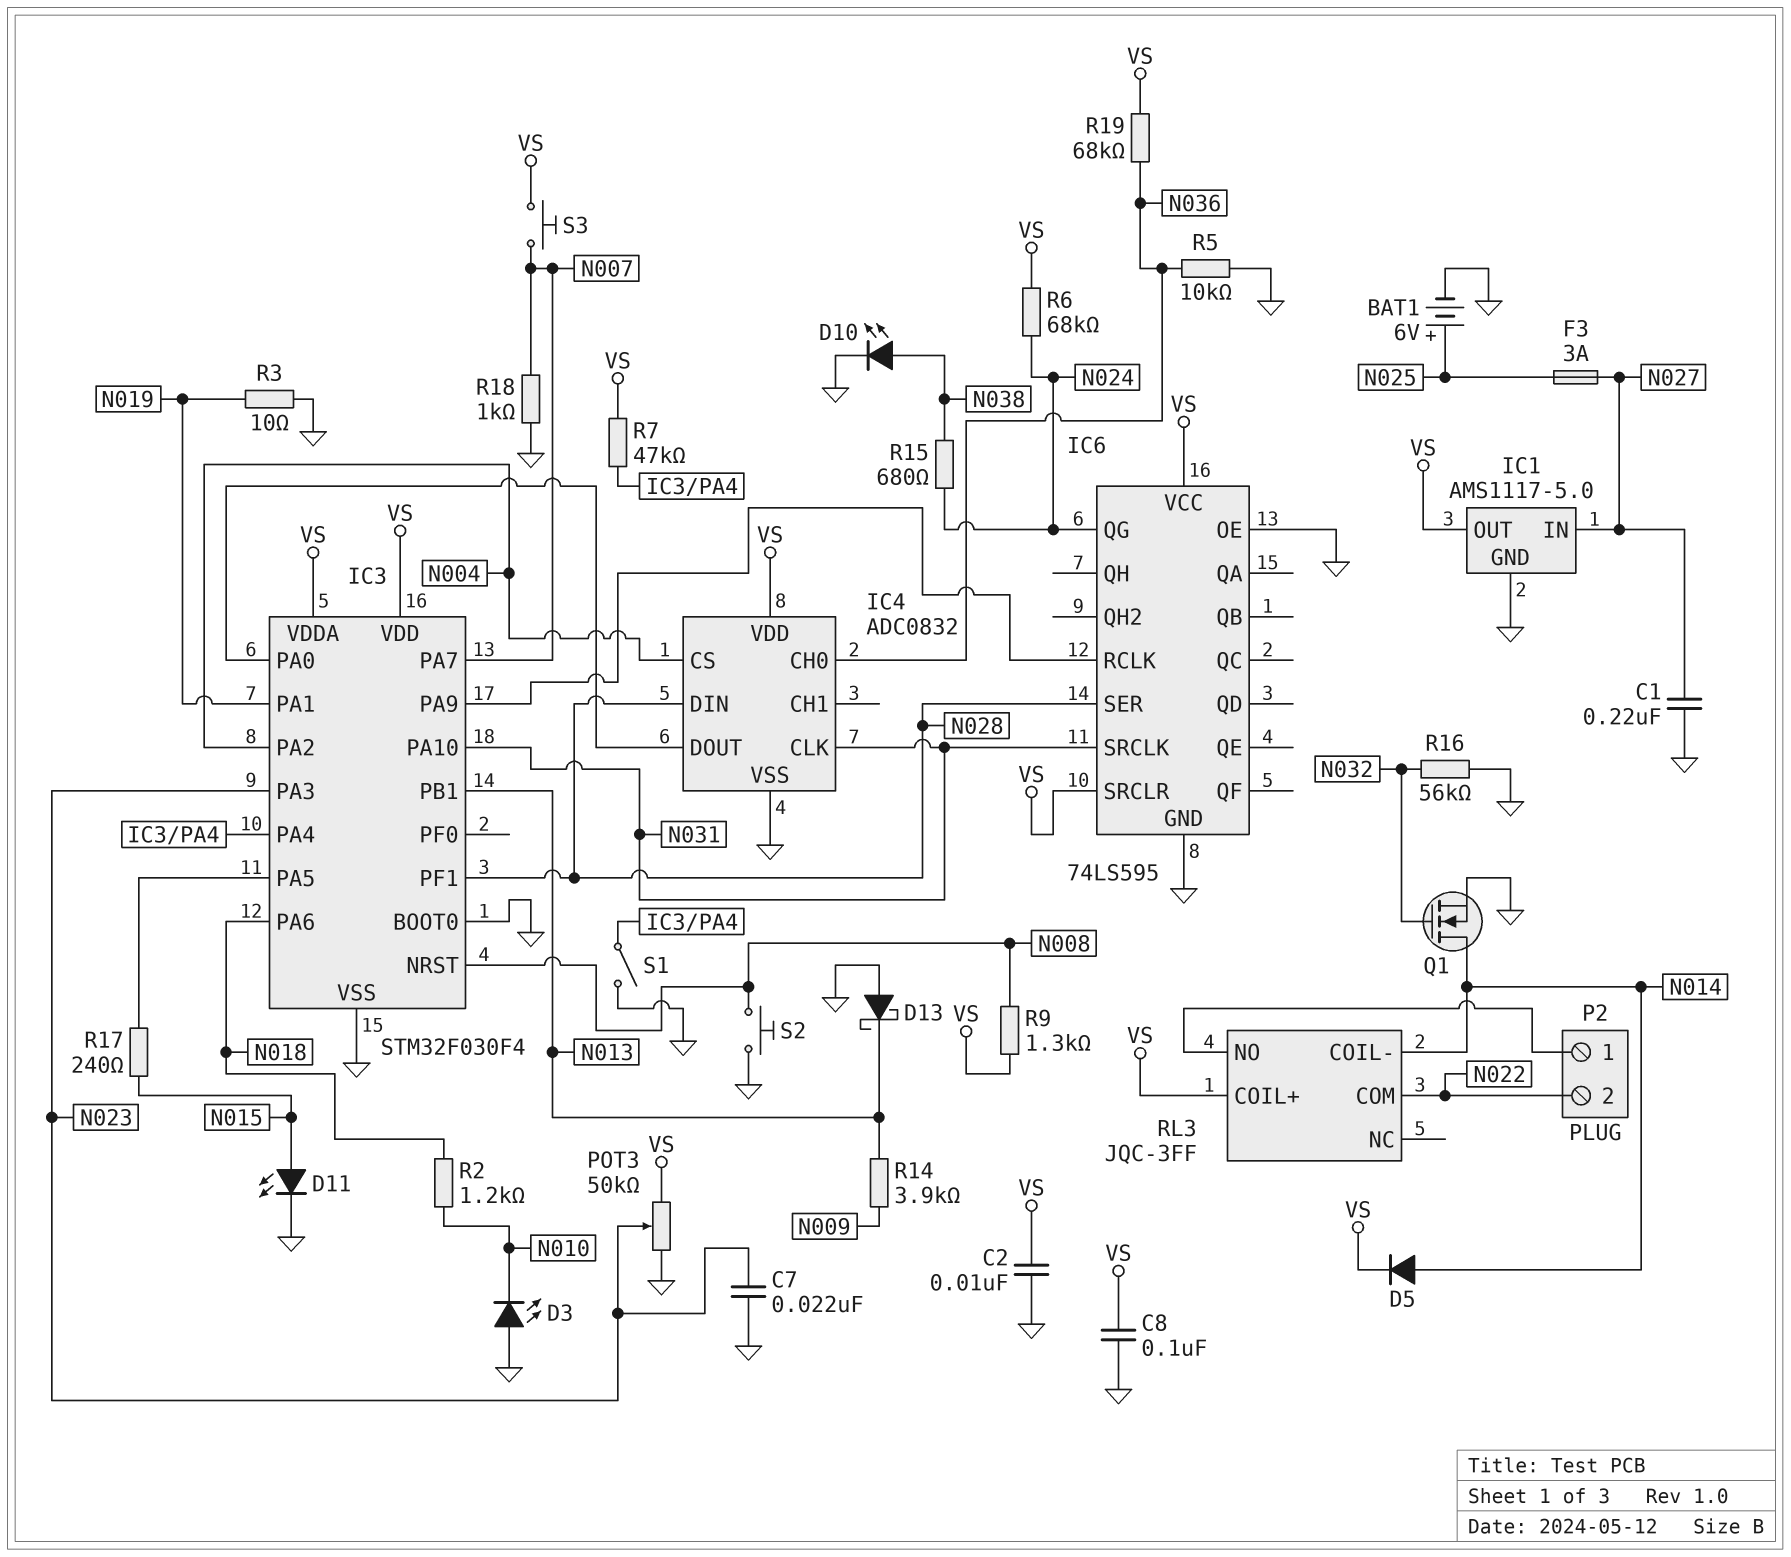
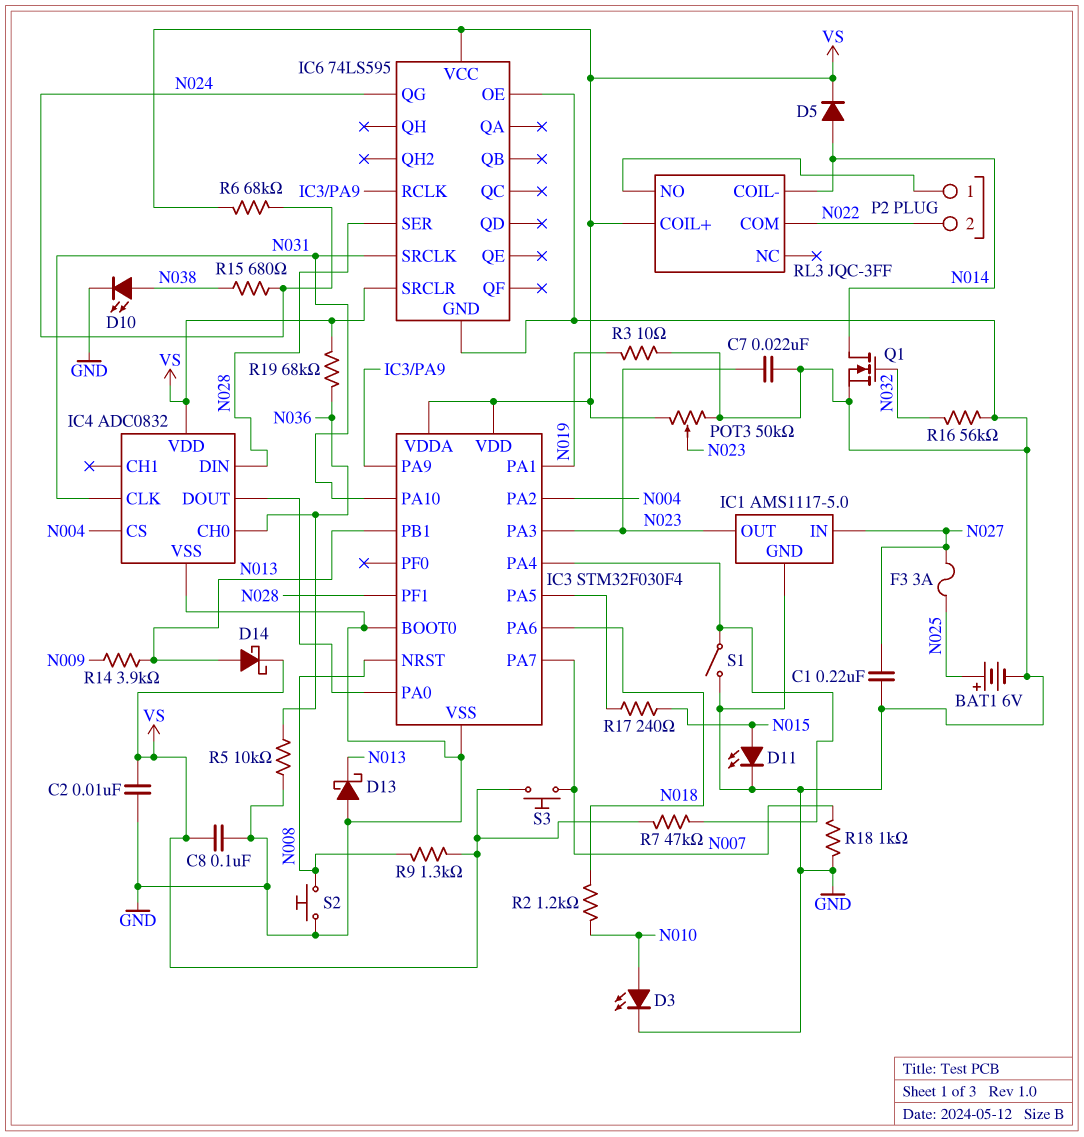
D3: LED (A GND, K N010) -> LED (A N010, K GND)
D14: none -> schottky (A N013, K VS)
IC1 pin OUT: VS -> N023

